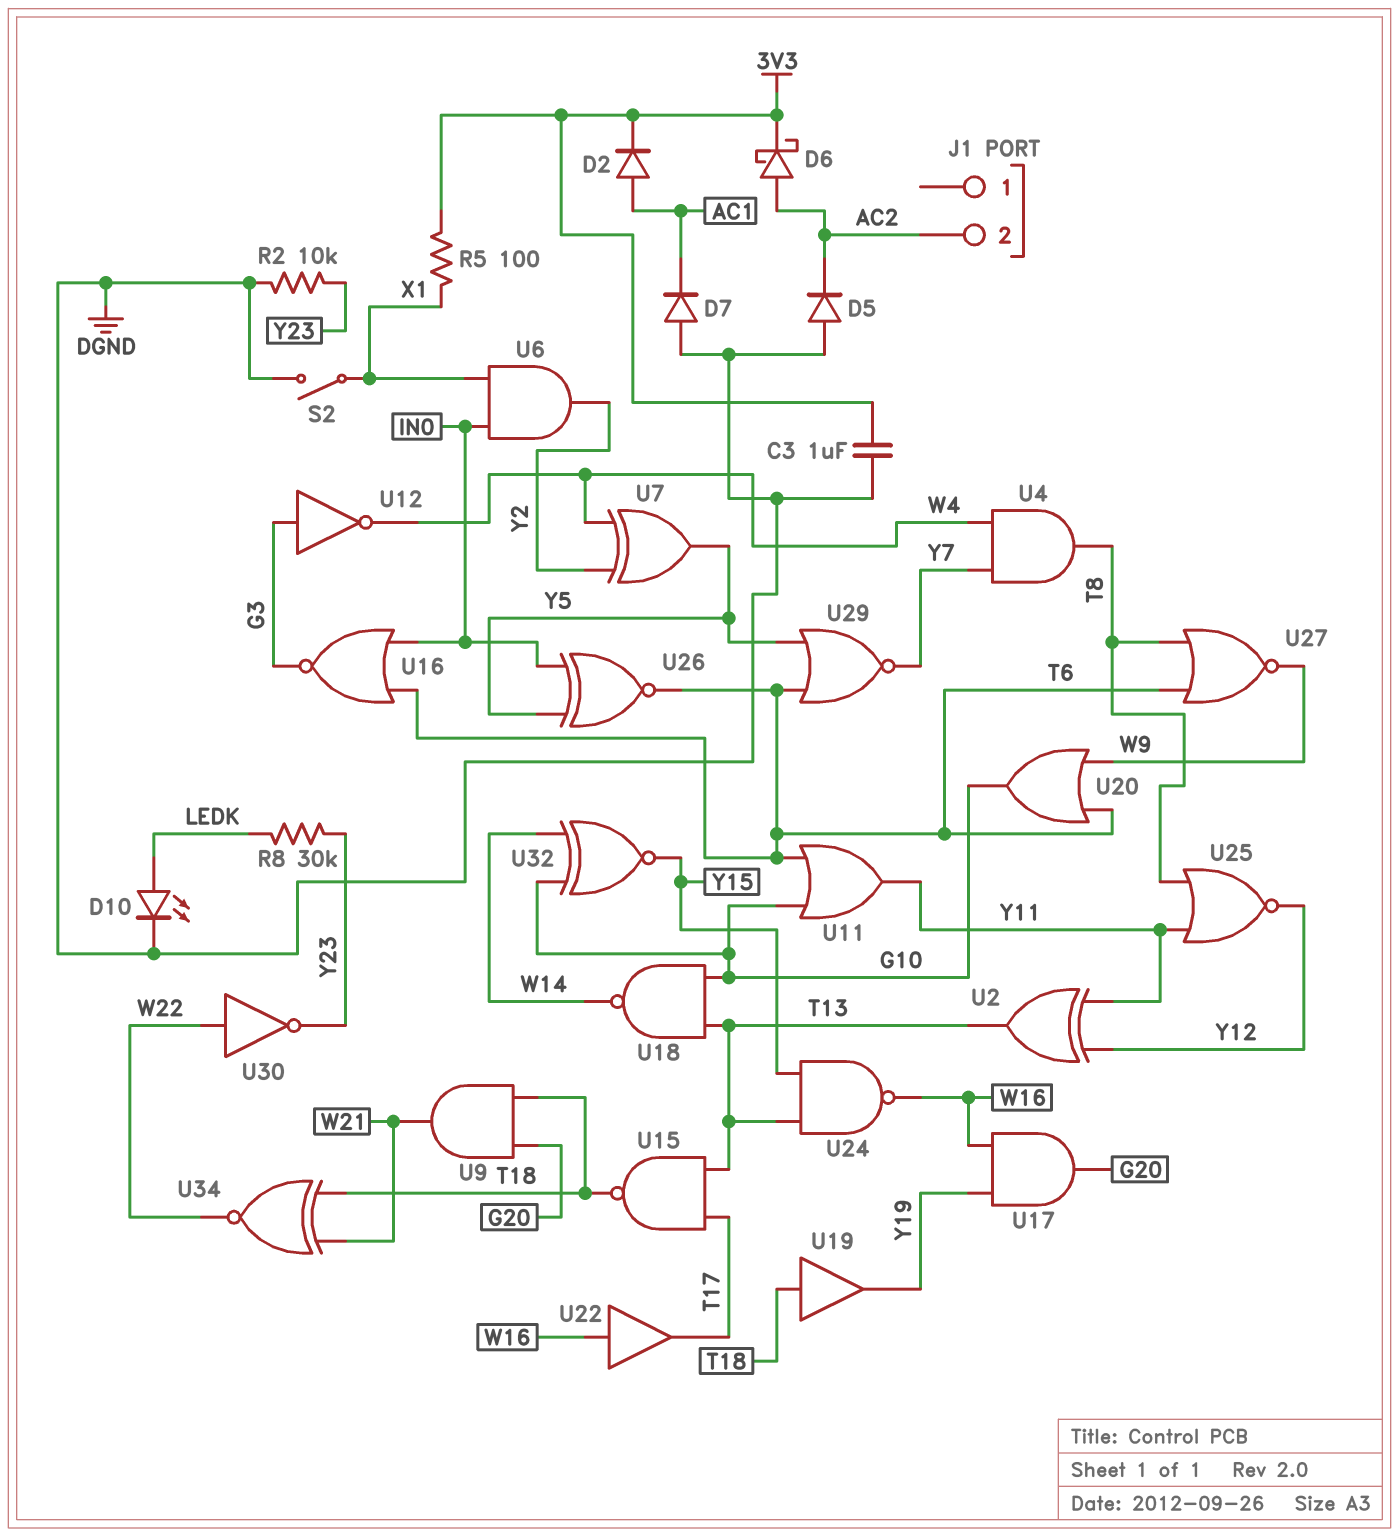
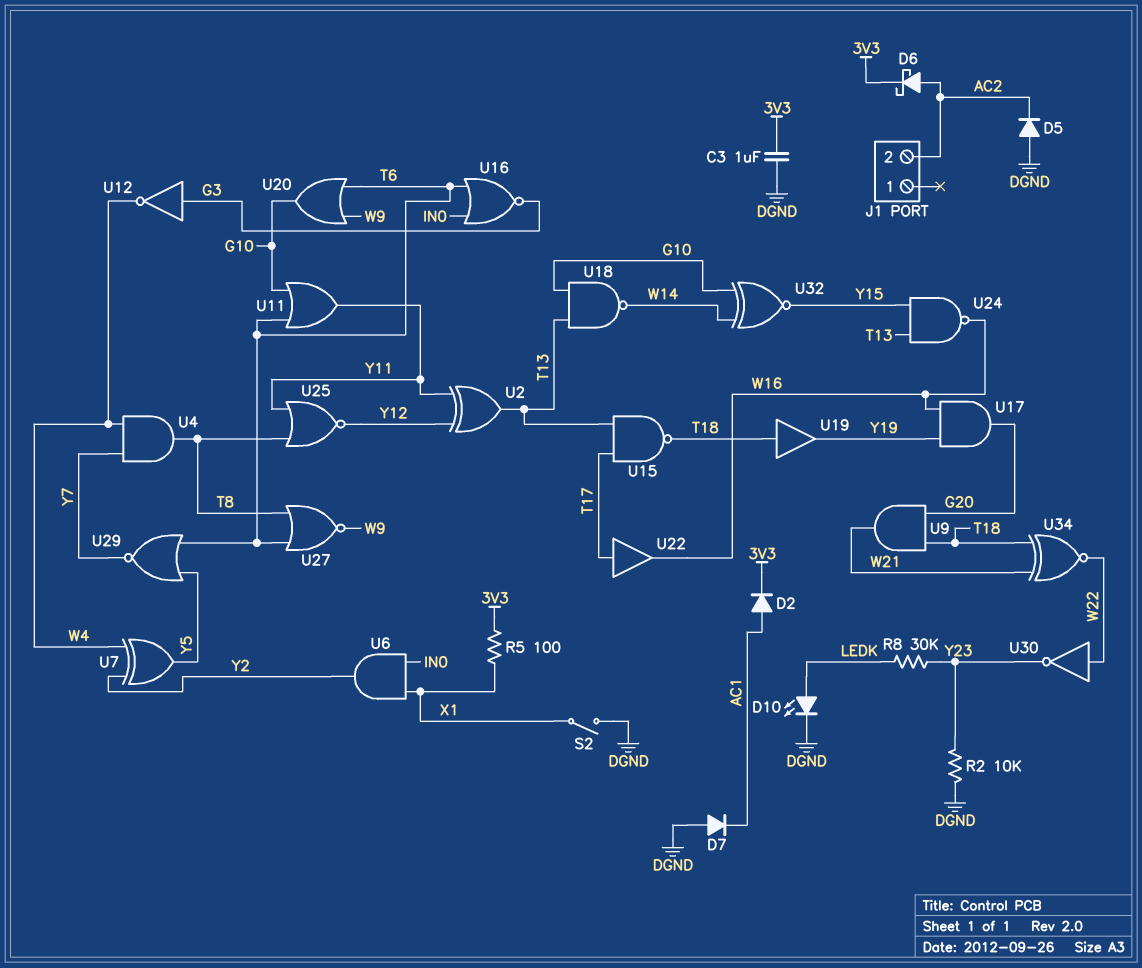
U22: buffer (in W16, out T17) -> buffer (in T17, out W16)
U26: XNOR (in IN0, in Y5, out T6) -> none

